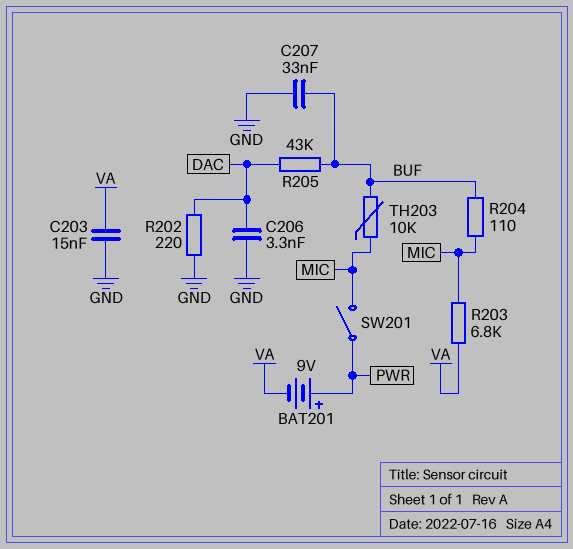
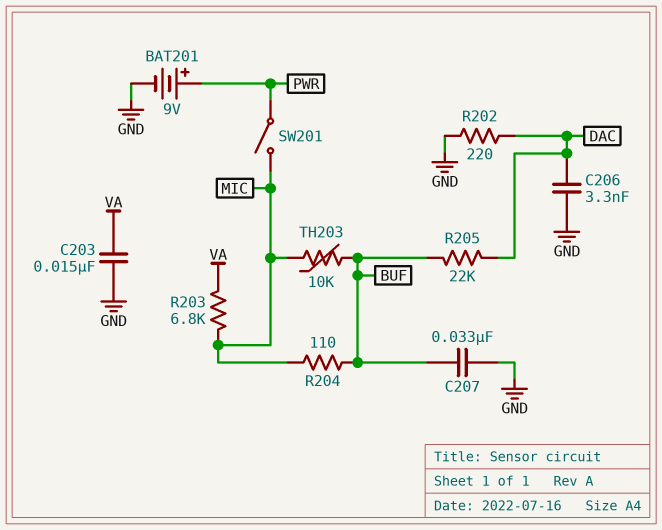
BAT201: 9V (plus PWR, minus VA) -> 9V (plus PWR, minus GND)
R205: 43k (BUF, DAC) -> 22k (BUF, DAC)

